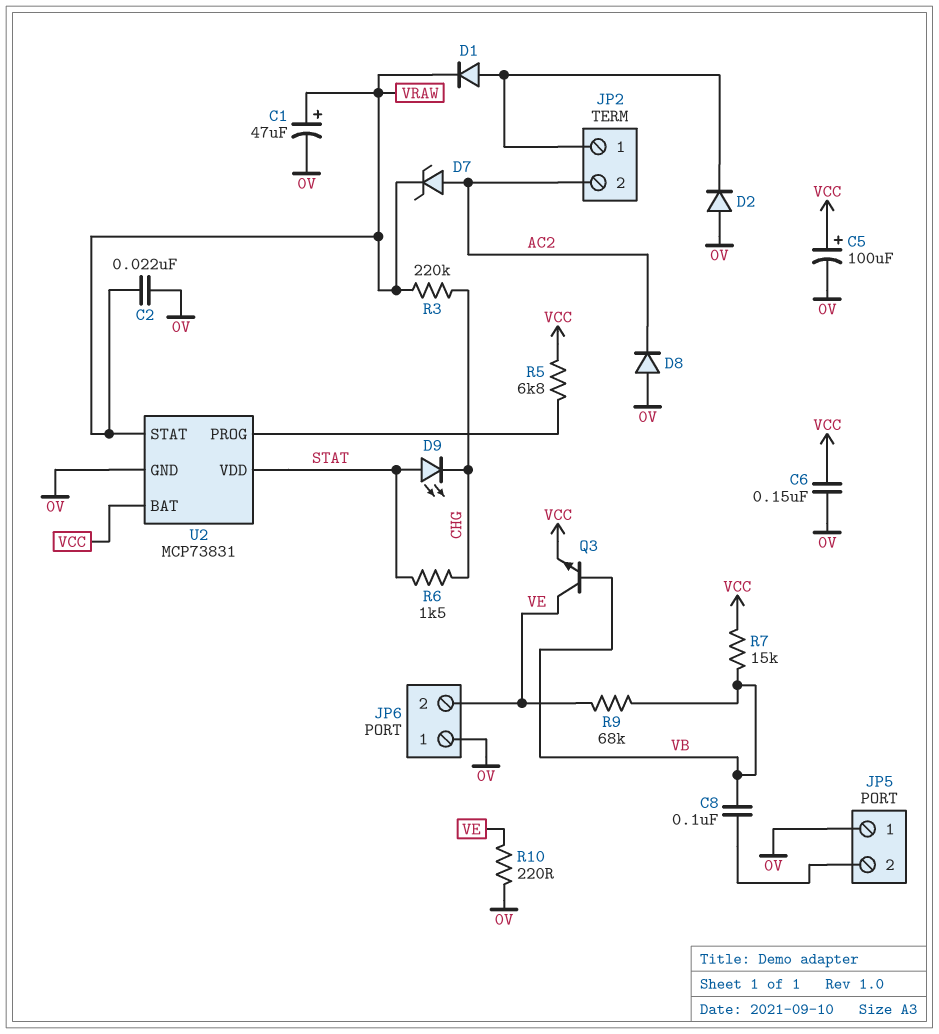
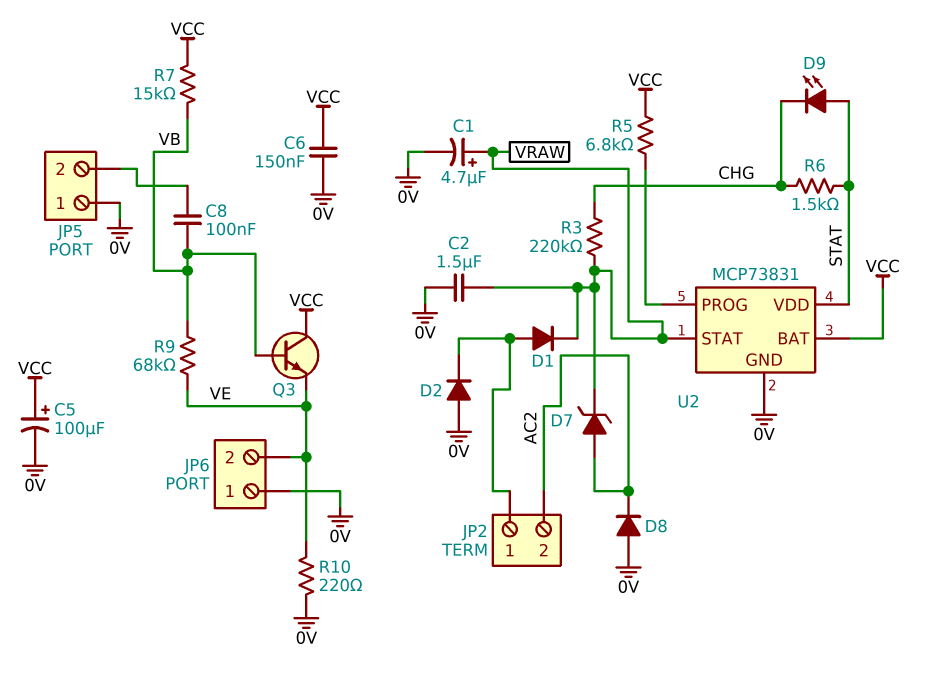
C1: 47uF (plus VRAW, minus 0V) -> 4.7uF (plus VRAW, minus 0V)
C2: 22nF (0V, VRAW) -> 1.5uF (0V, VRAW)
Q3: NPN (B VB, C VE, E VCC) -> NPN (B VB, C VCC, E VE)

